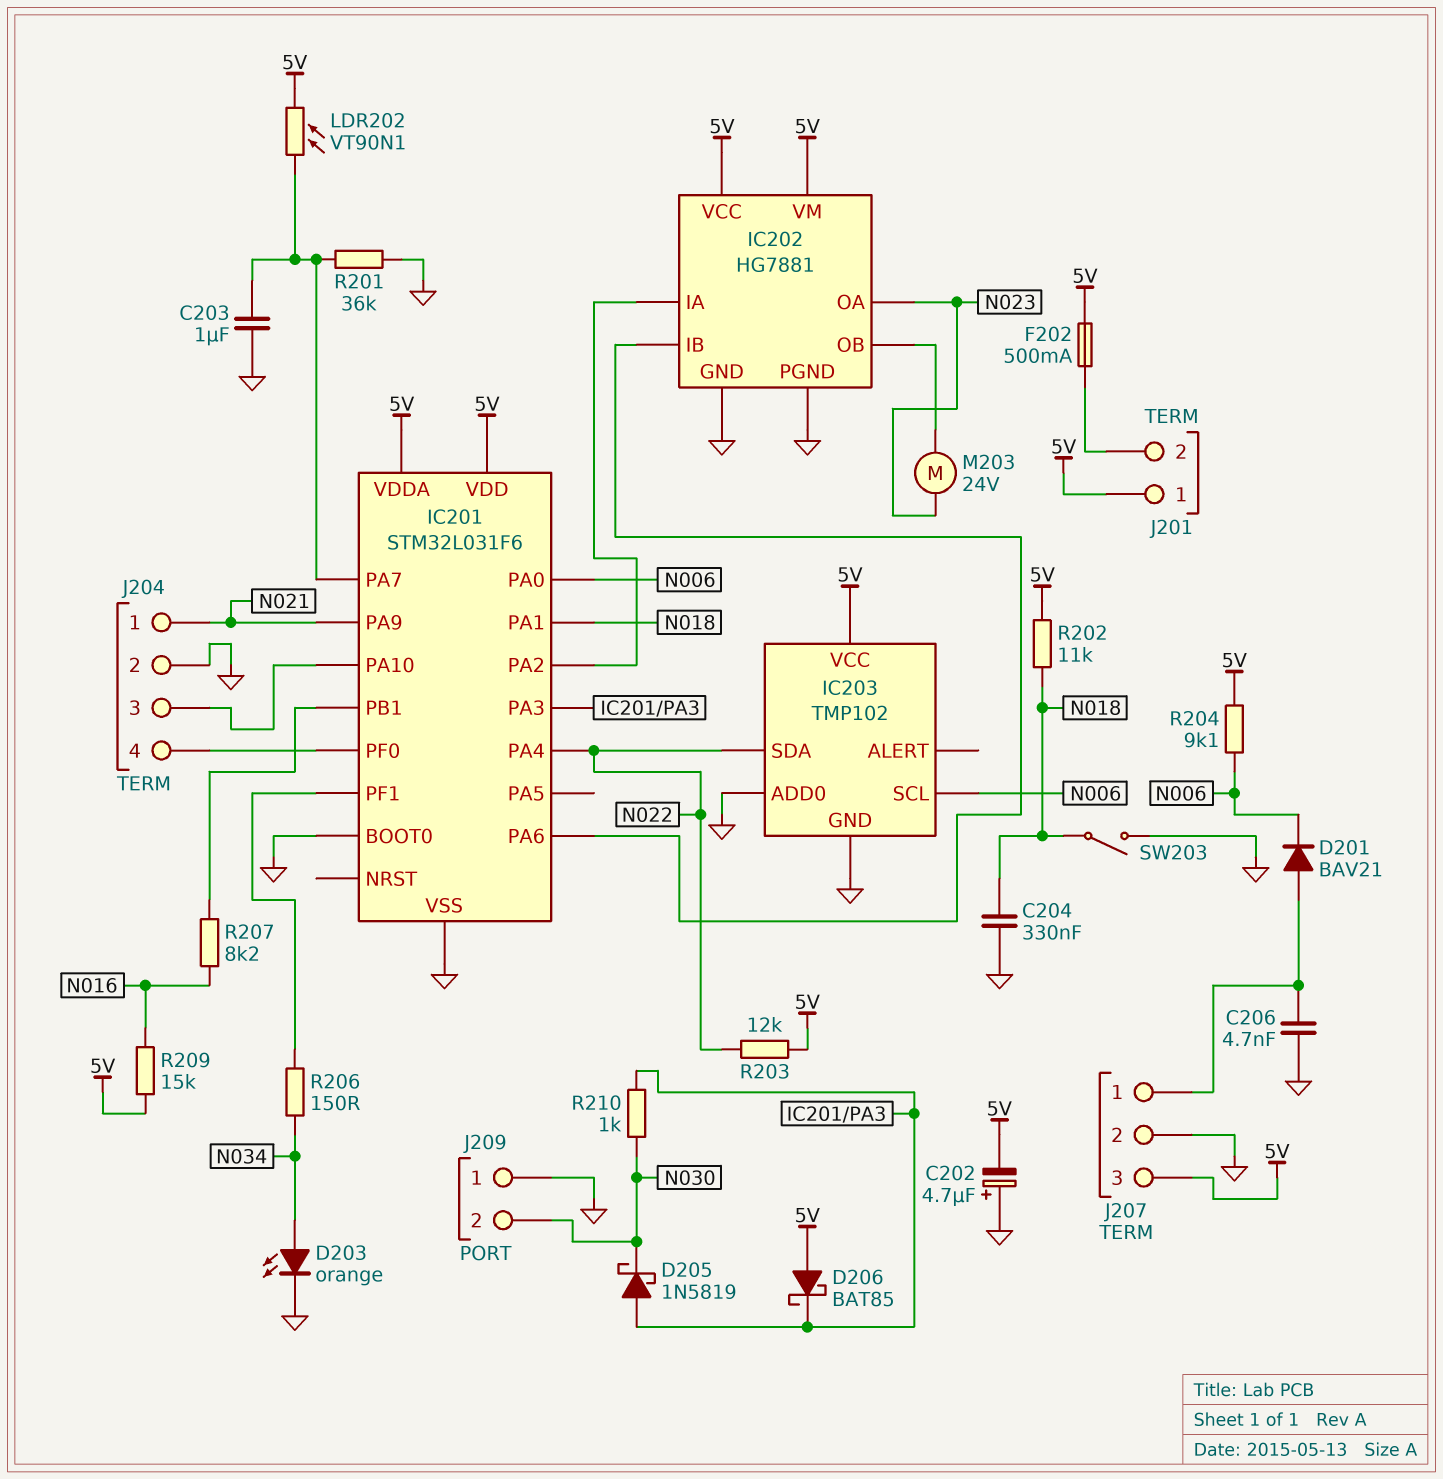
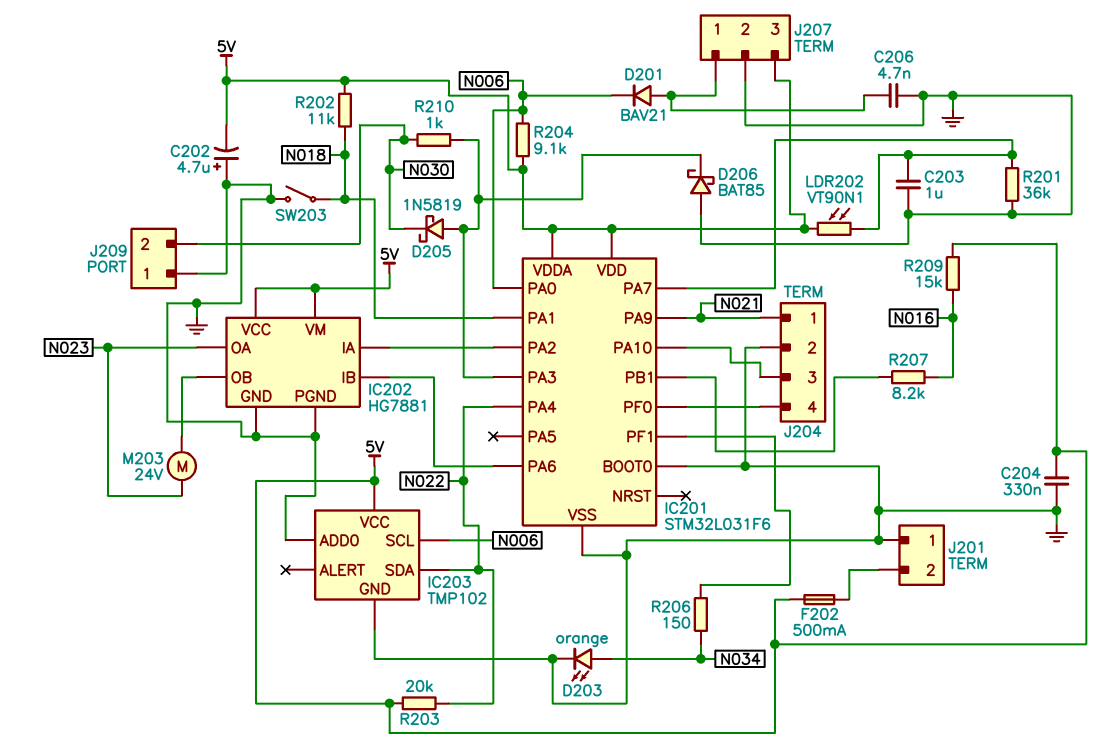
C204: 330nF (GND, N018) -> 330nF (5V, GND)
D206: schottky BAT85 (A 5V, K IC201/PA3) -> schottky BAT85 (A GND, K IC201/PA3)
J201 pin 1: 5V -> GND
R203: 12k (5V, N022) -> 20k (5V, N022)

